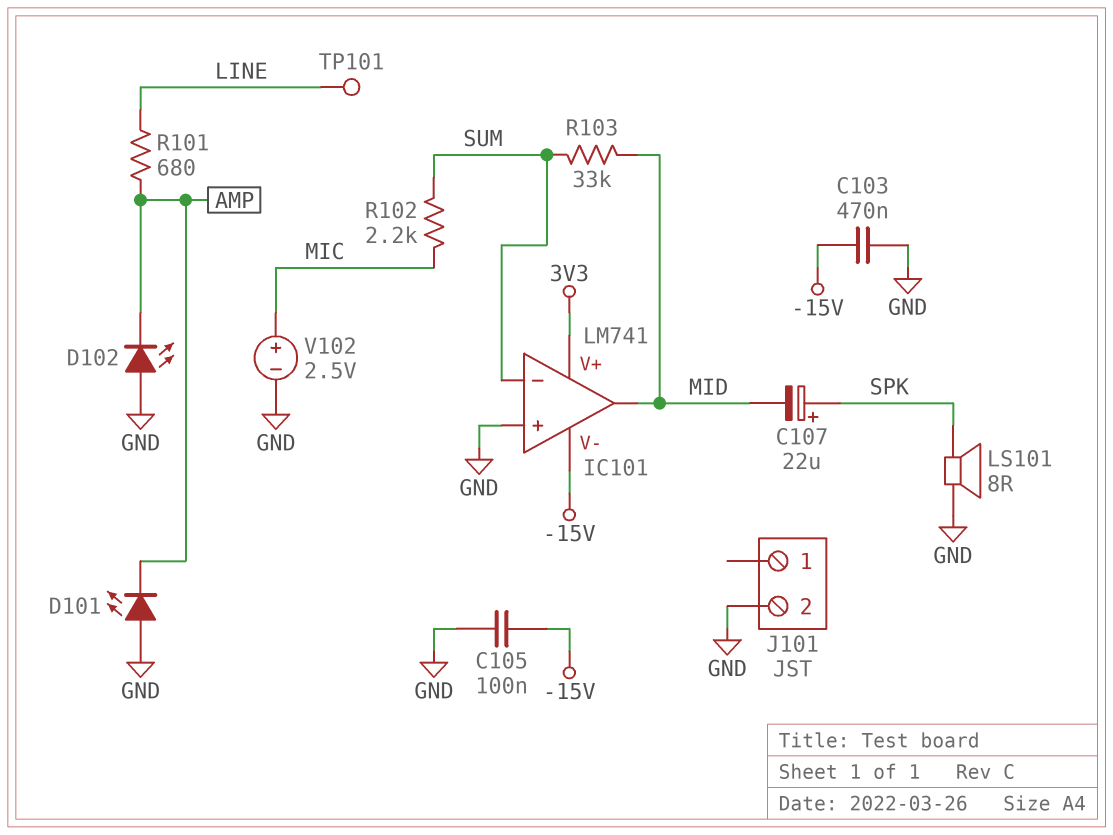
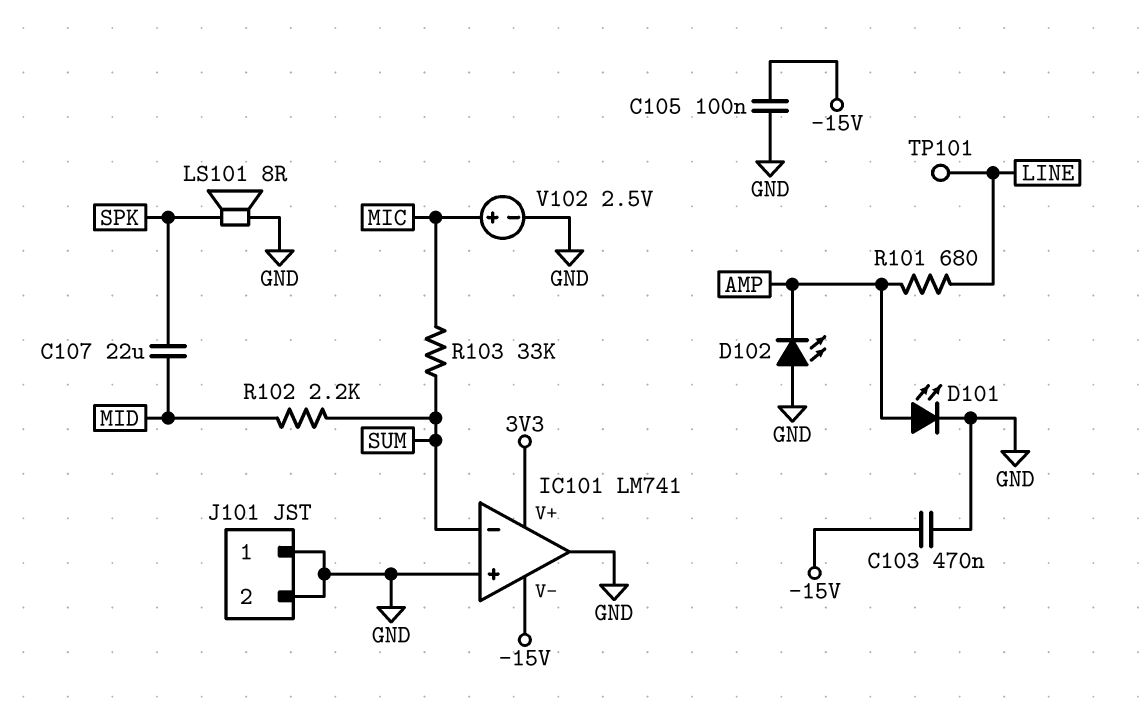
C107: 22uF (plus SPK, minus MID) -> 22uF (MID, SPK)
D101: LED (A GND, K AMP) -> LED (A AMP, K GND)
IC101 pin out: MID -> GND
J101 pin 1: none -> GND
R102: 2.2k (MIC, SUM) -> 2.2k (MID, SUM)
R103: 33k (MID, SUM) -> 33k (MIC, SUM)

